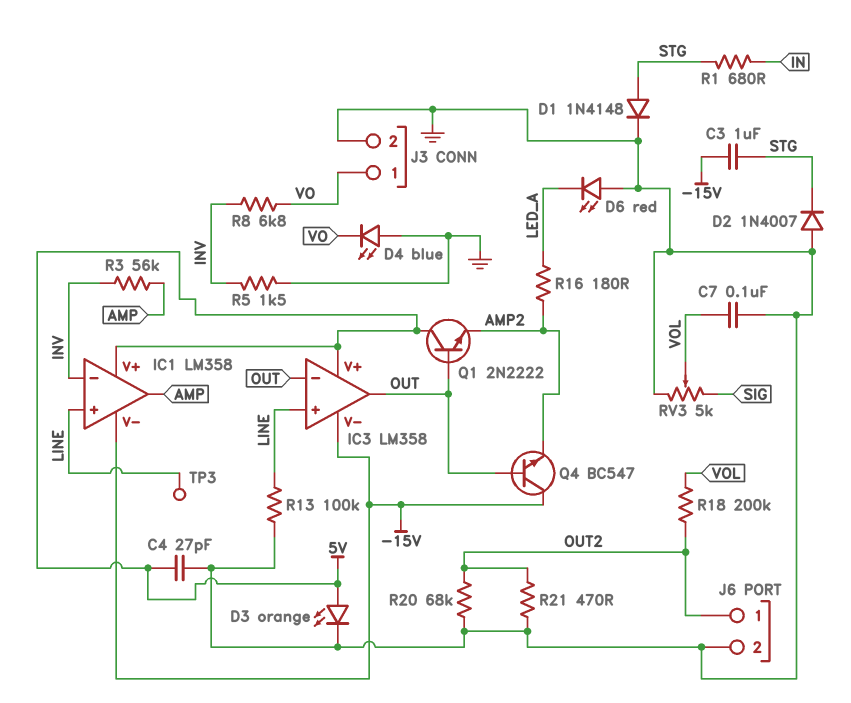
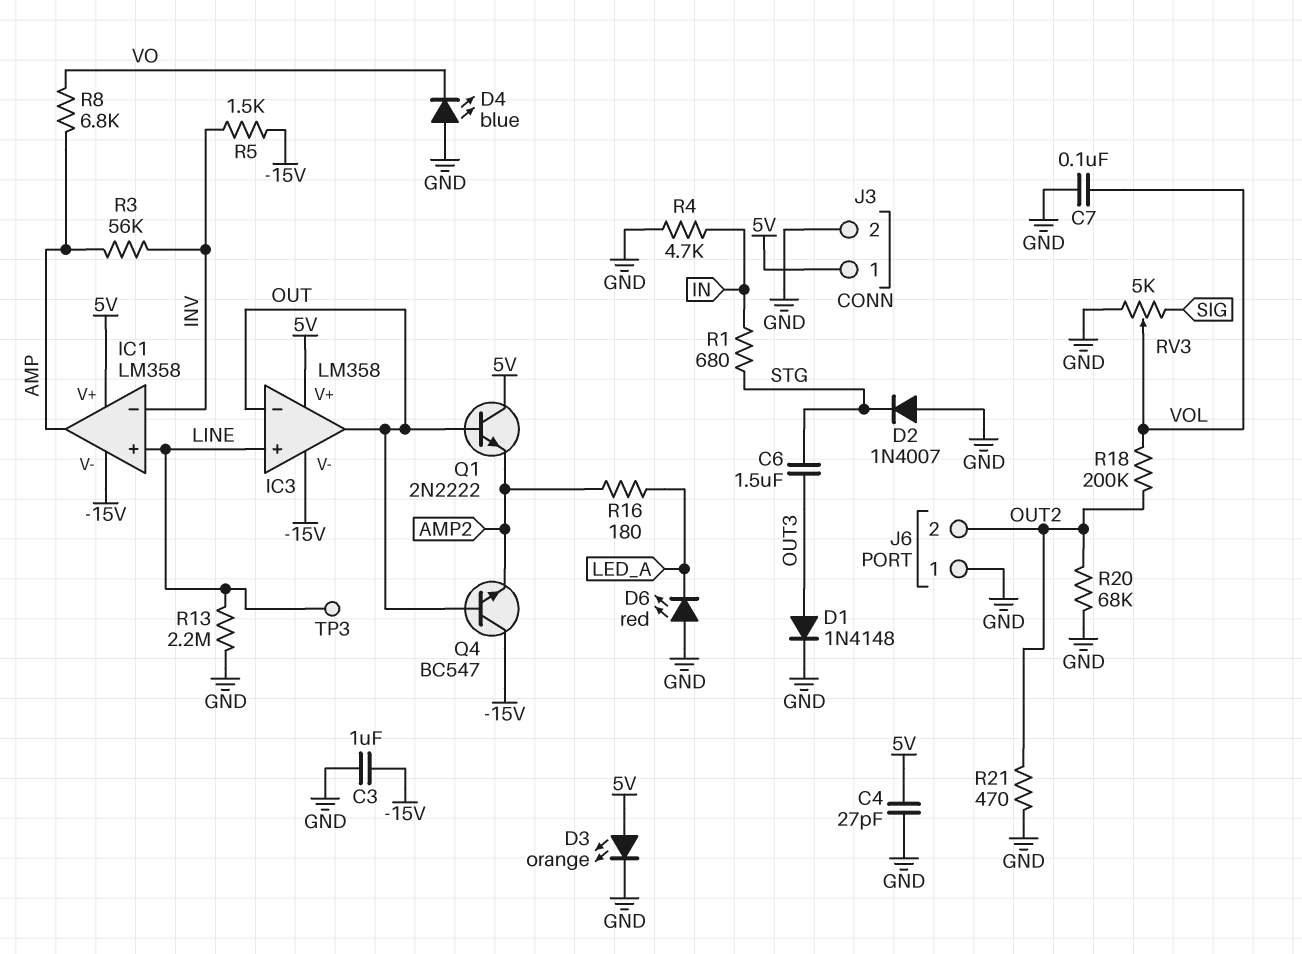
C3: 1uF (-15V, STG) -> 1uF (-15V, GND)
C6: none -> 1.5uF (OUT3, STG)
D1: diode 1N4148 (A STG, K GND) -> diode 1N4148 (A OUT3, K GND)
J3 pin 1: VO -> 5V
J6 pin 1: OUT2 -> GND
J6 pin 2: GND -> OUT2
R4: none -> 4.7k (GND, IN)
R5: 1.5k (GND, INV) -> 1.5k (-15V, INV)
R8: 6.8k (INV, VO) -> 6.8k (AMP, VO)
R13: 100k (GND, LINE) -> 2.2M (GND, LINE)

